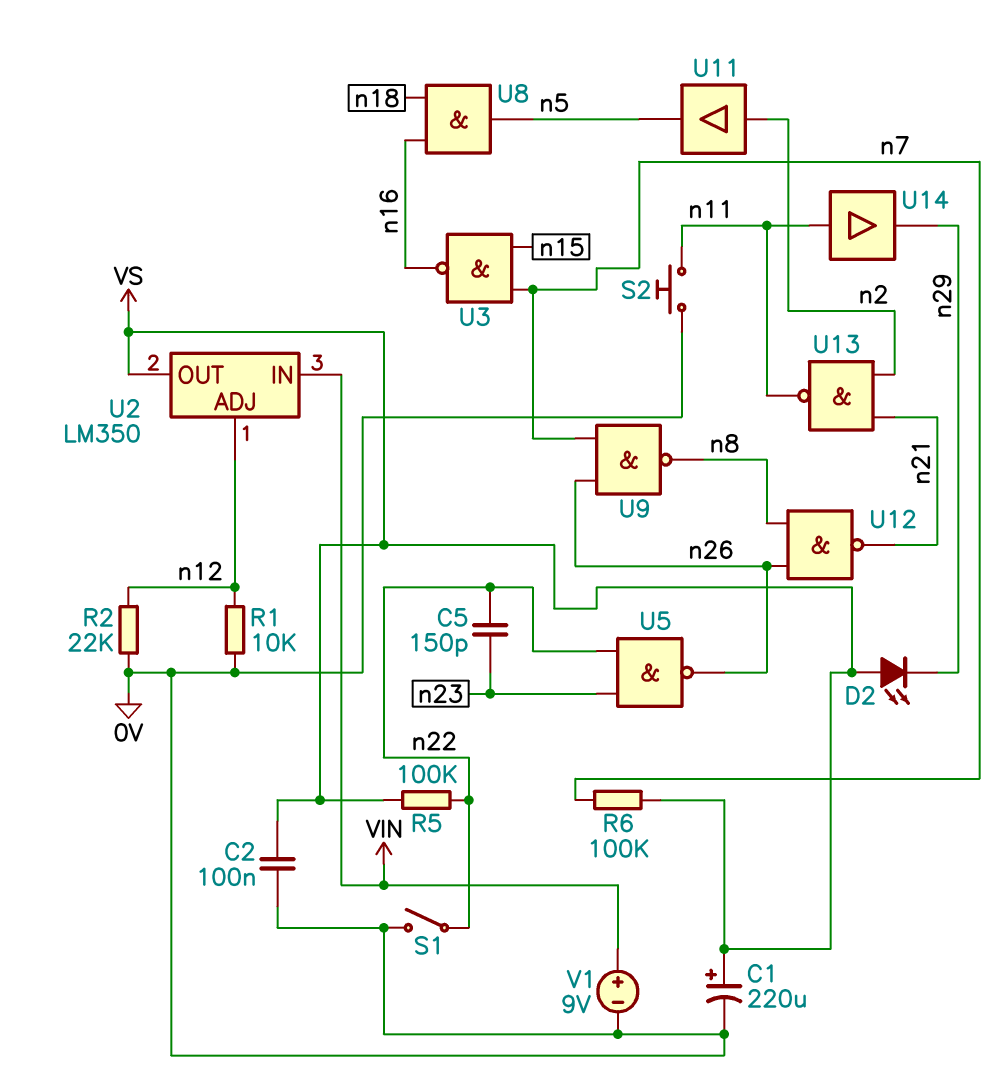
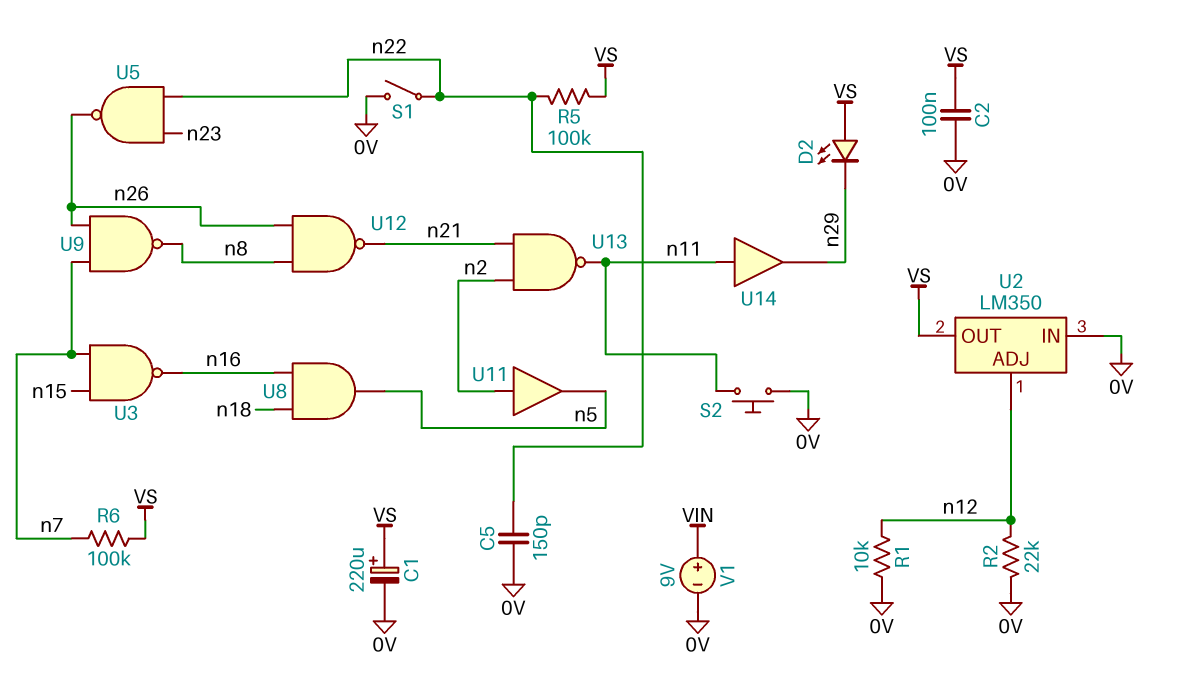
C5: 150pF (n22, n23) -> 150pF (0V, n22)
U2 pin IN: VIN -> 0V

